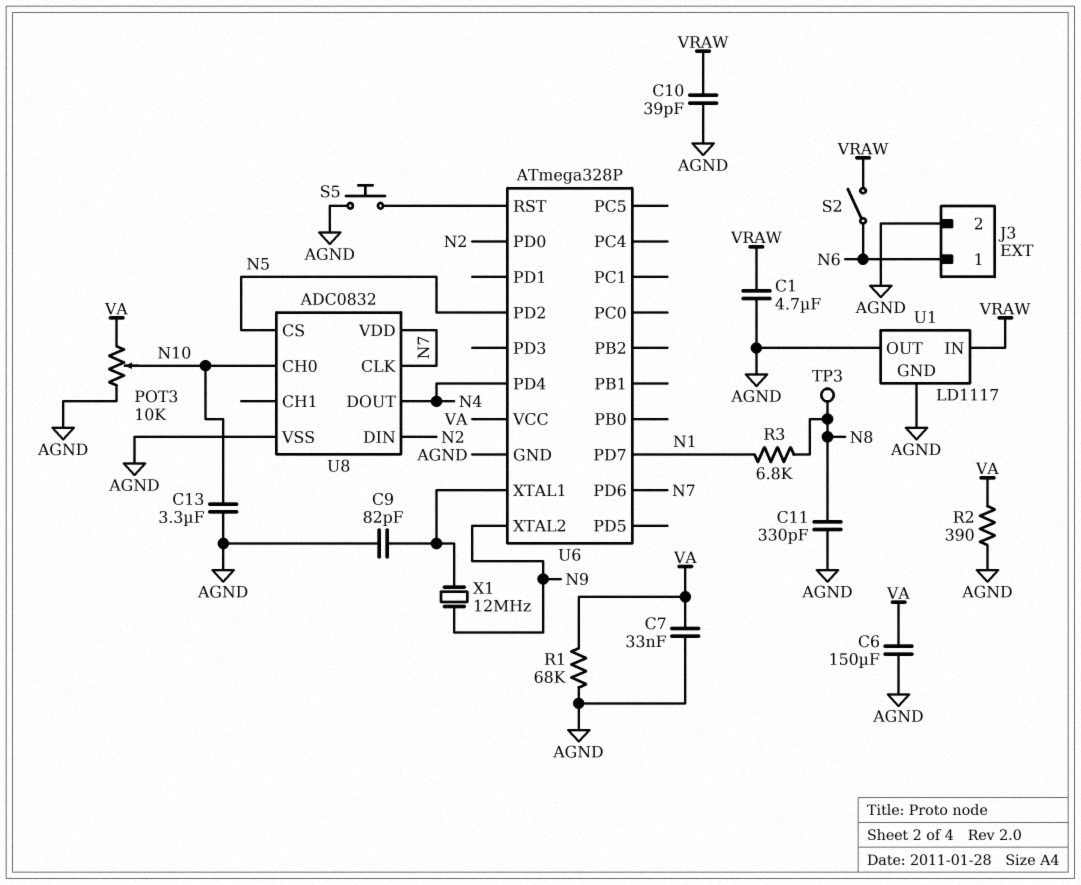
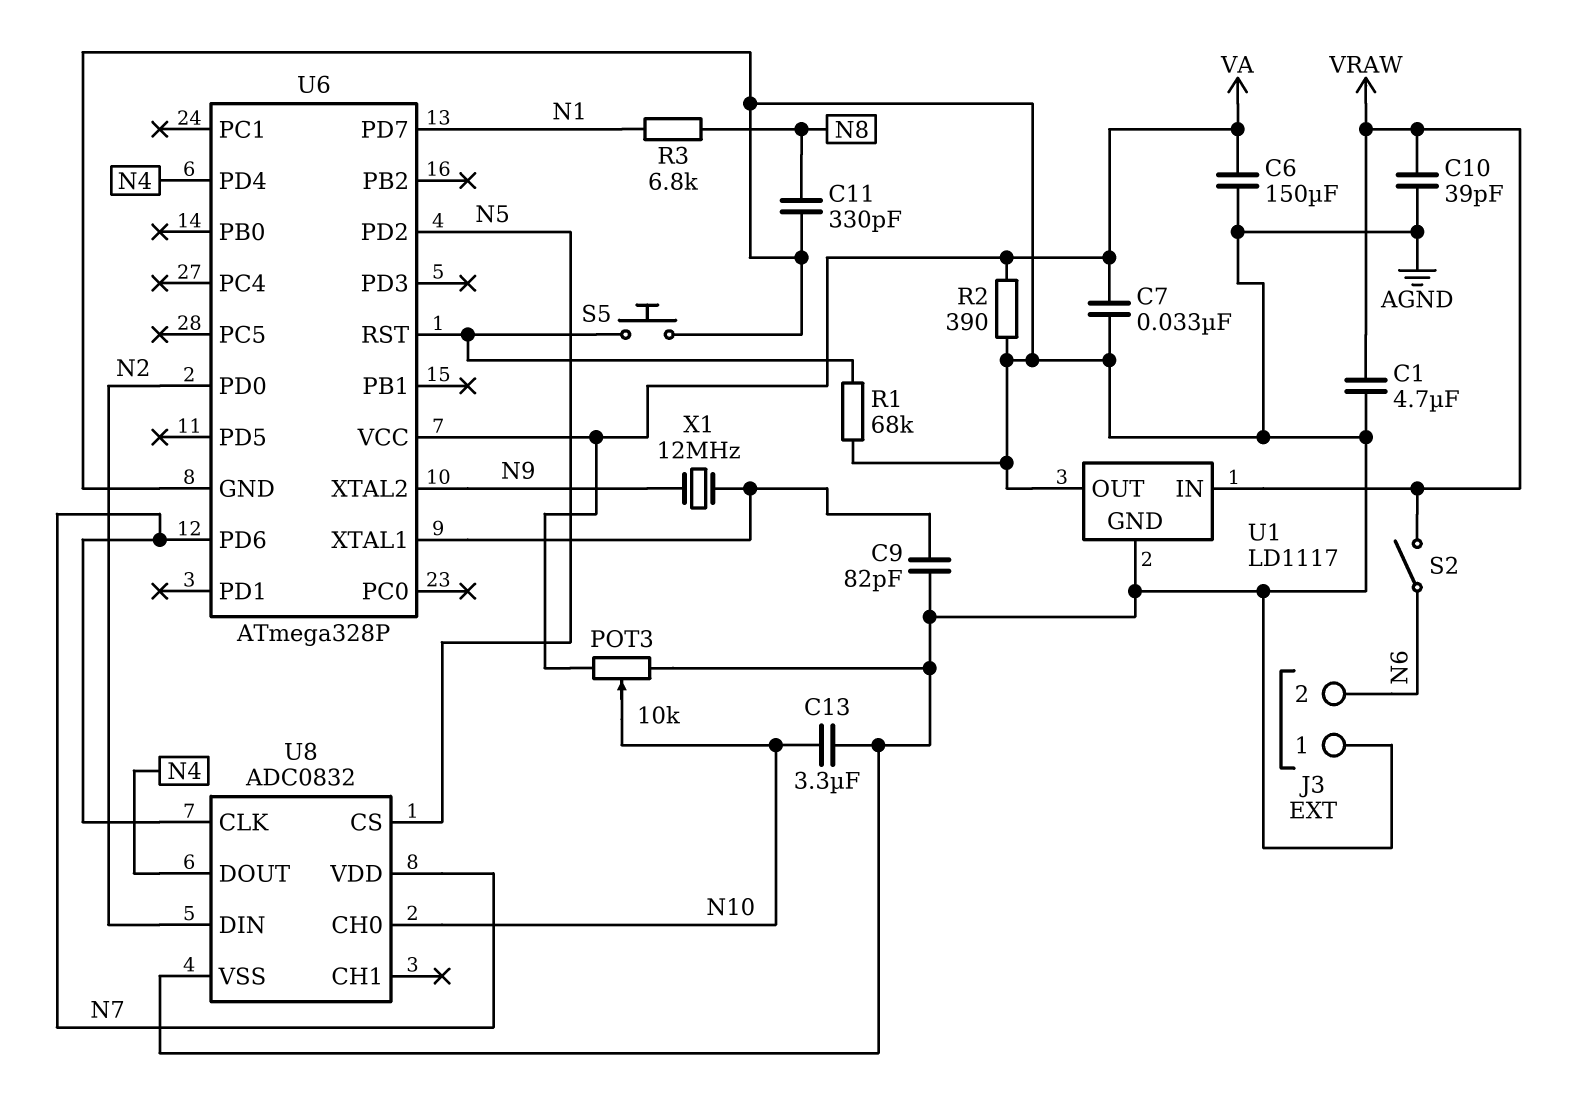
J3 pin 1: N6 -> AGND
J3 pin 2: AGND -> N6
R1: 68k (AGND, VA) -> 68k (AGND, U6/RST)
TP3: test point (N8) -> none

